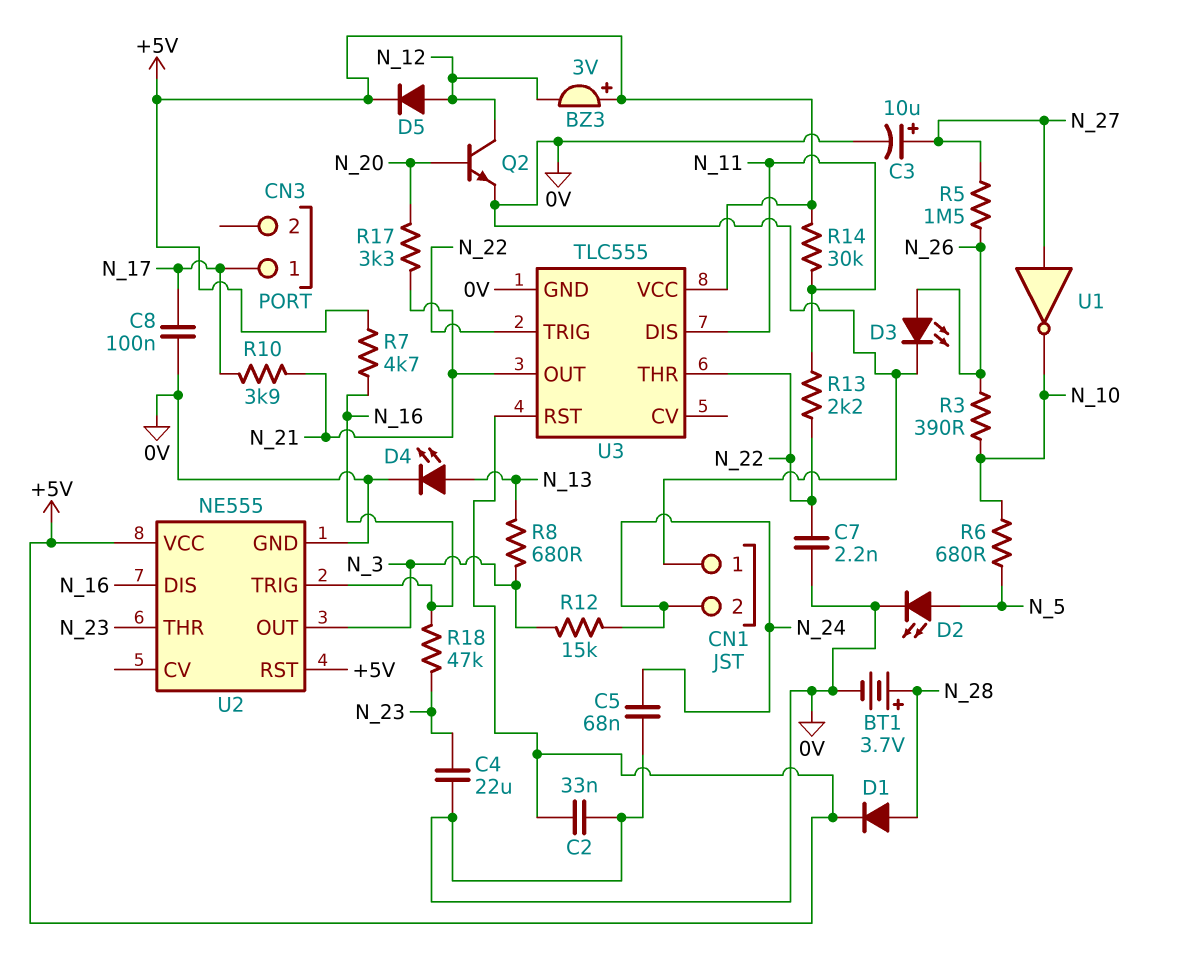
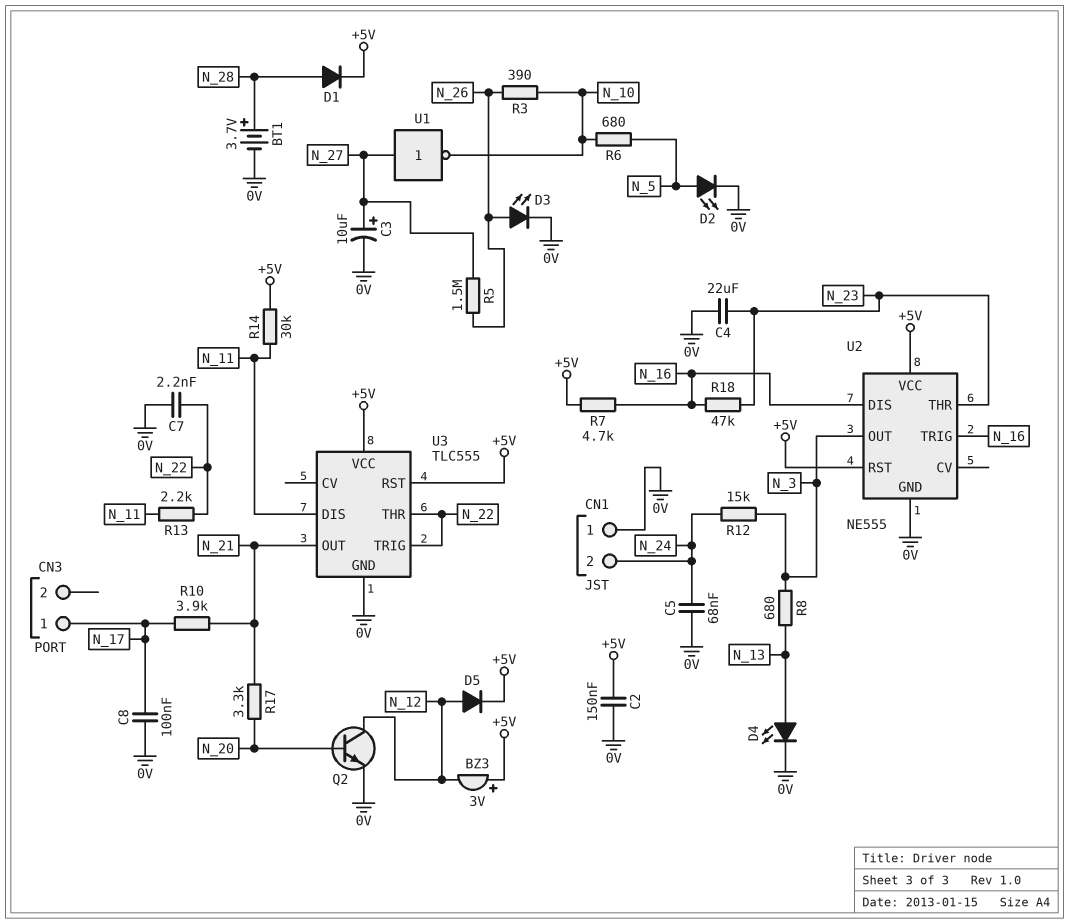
C2: 33nF (+5V, 0V) -> 150nF (+5V, 0V)

